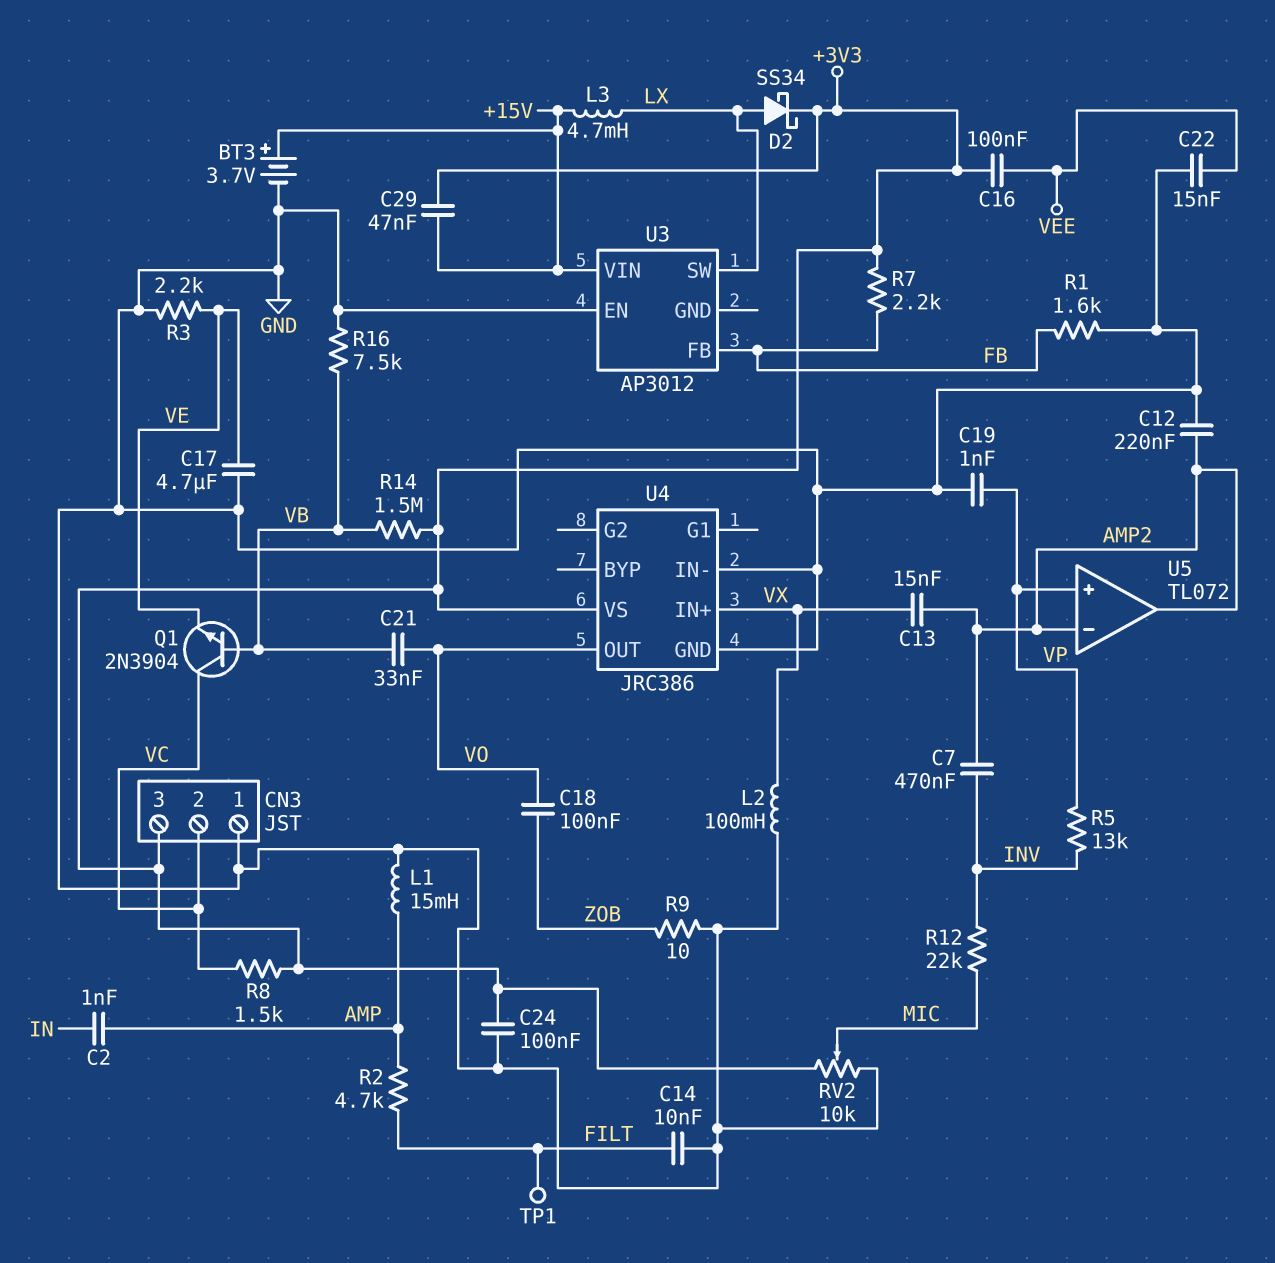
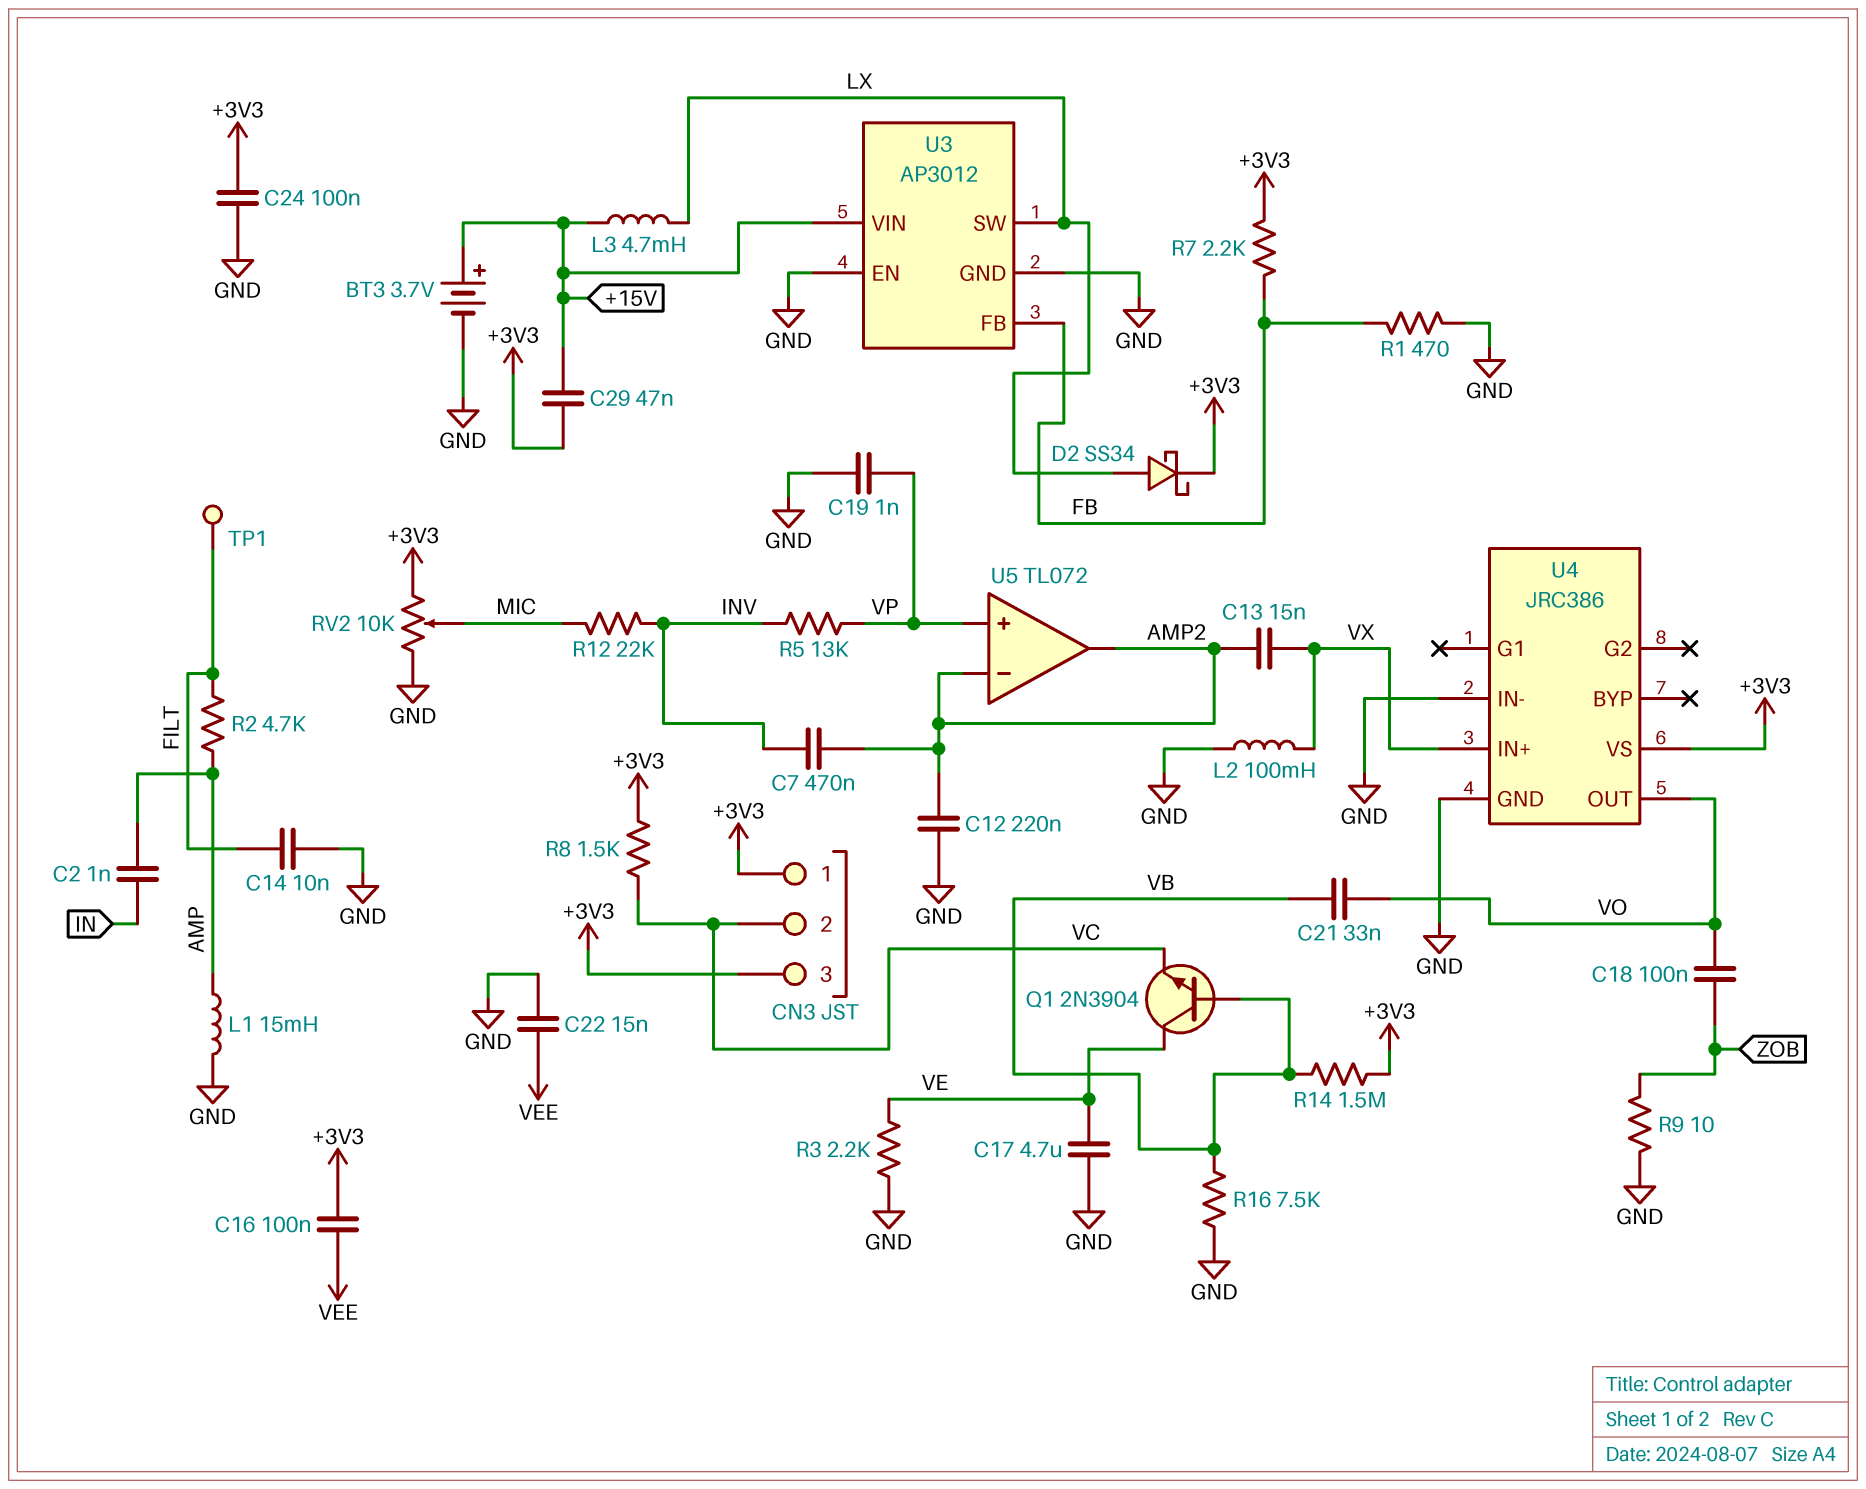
CN3 pin 1: GND -> +3V3
Q1: NPN 2N3904 (B VB, C VC, E VE) -> NPN 2N3904 (B VB, C VE, E VC)
R1: 1.6k (FB, GND) -> 470 (FB, GND)
U3 pin GND: none -> GND

